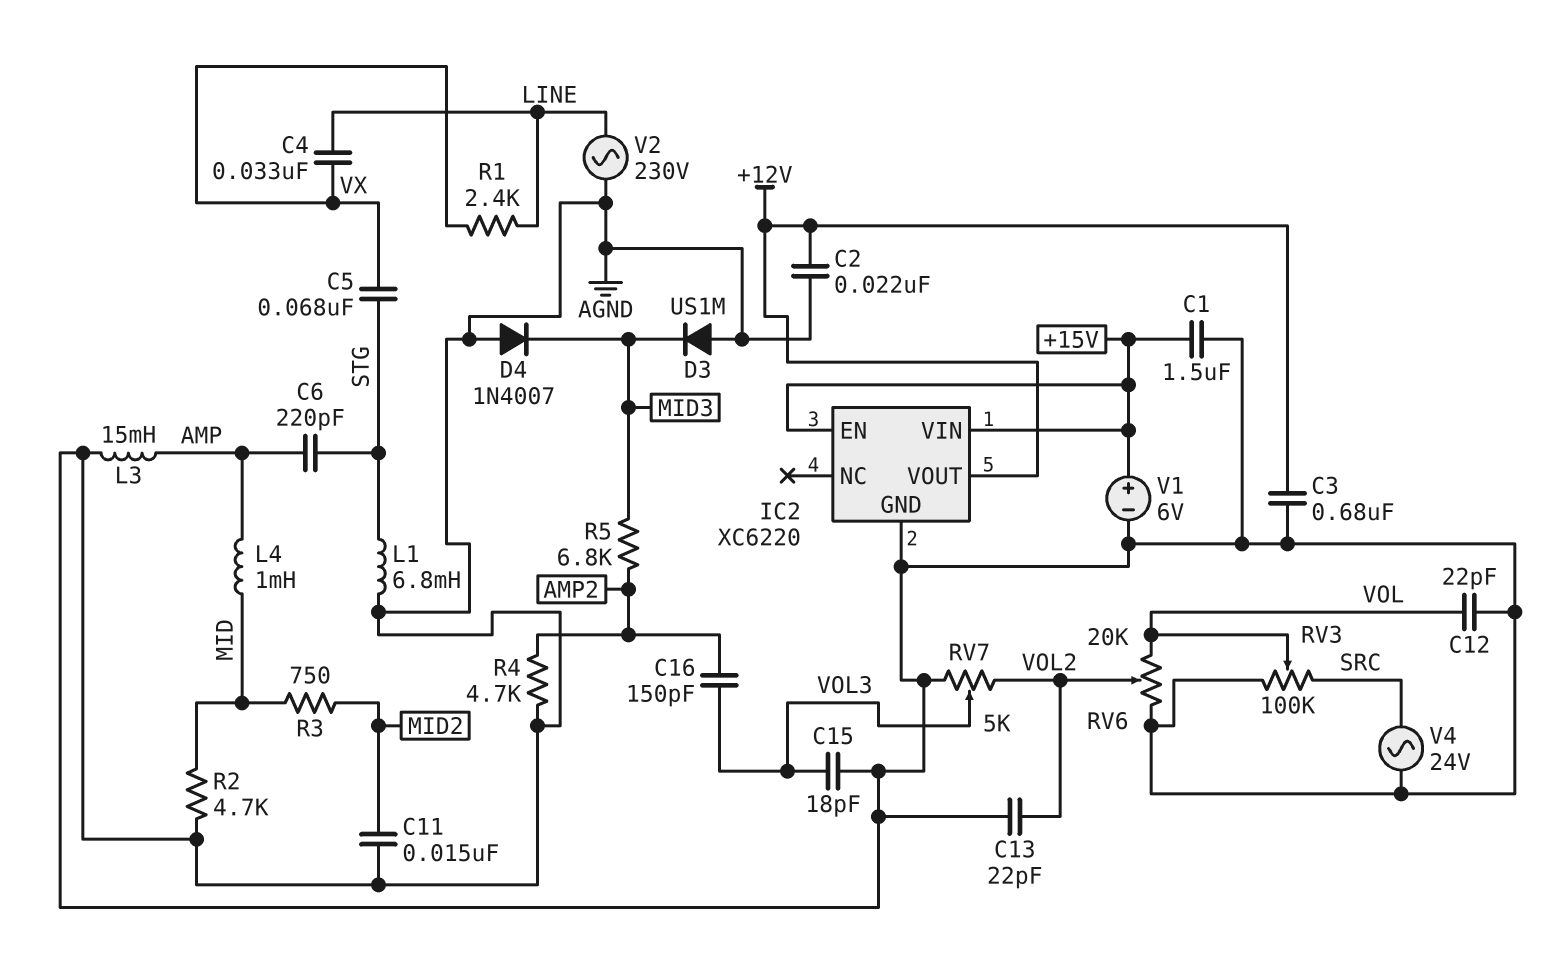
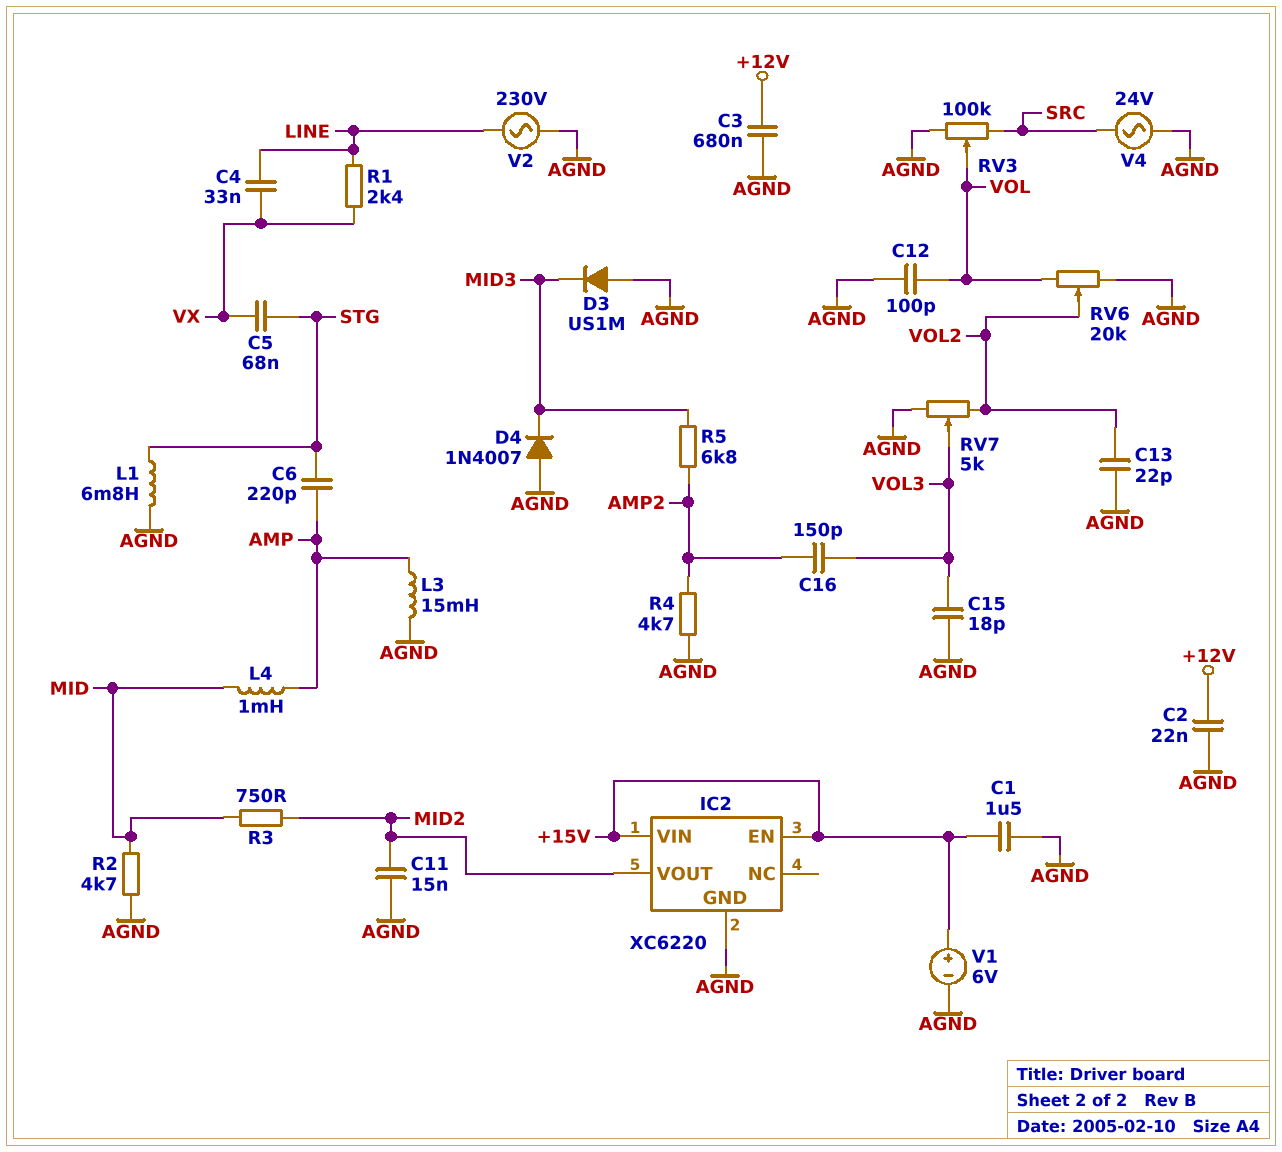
C12: 22pF (AGND, VOL) -> 100pF (AGND, VOL)
IC2 pin VOUT: +12V -> MID2

